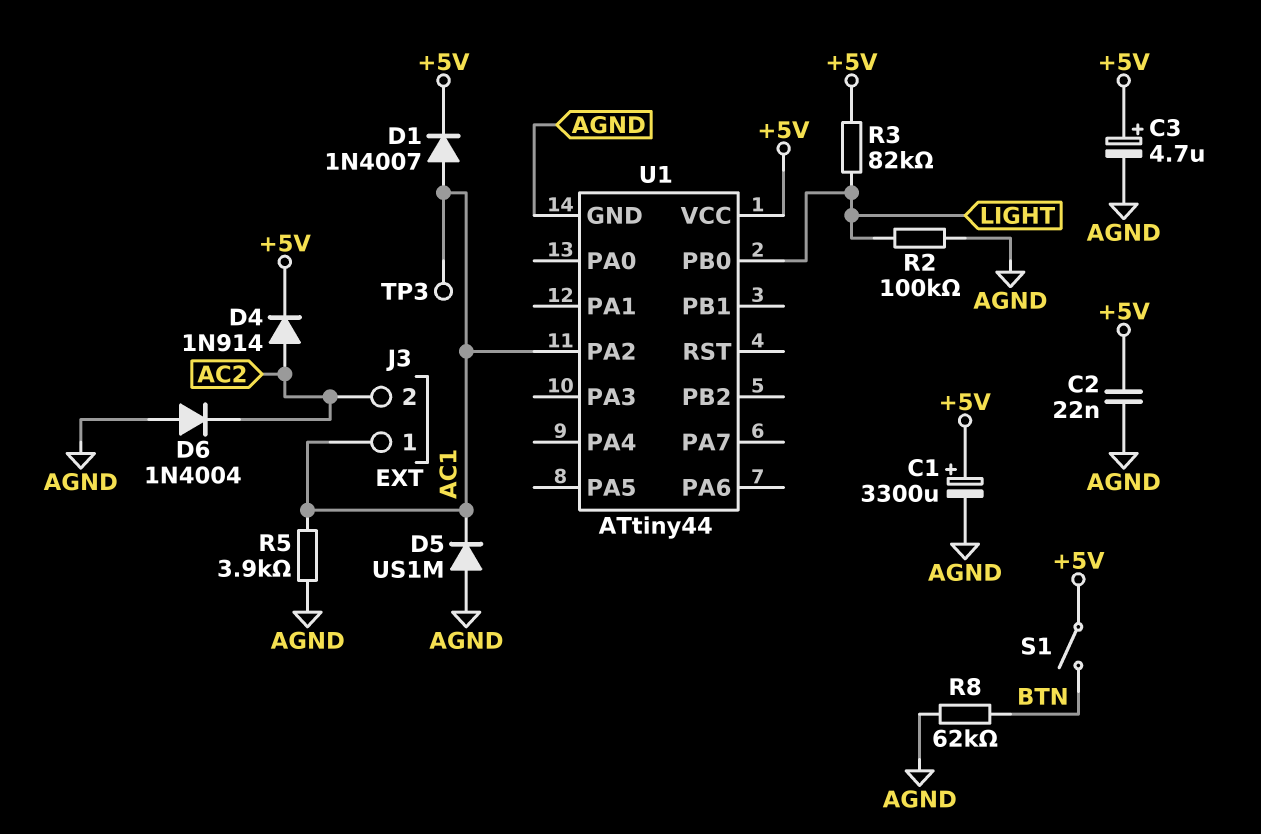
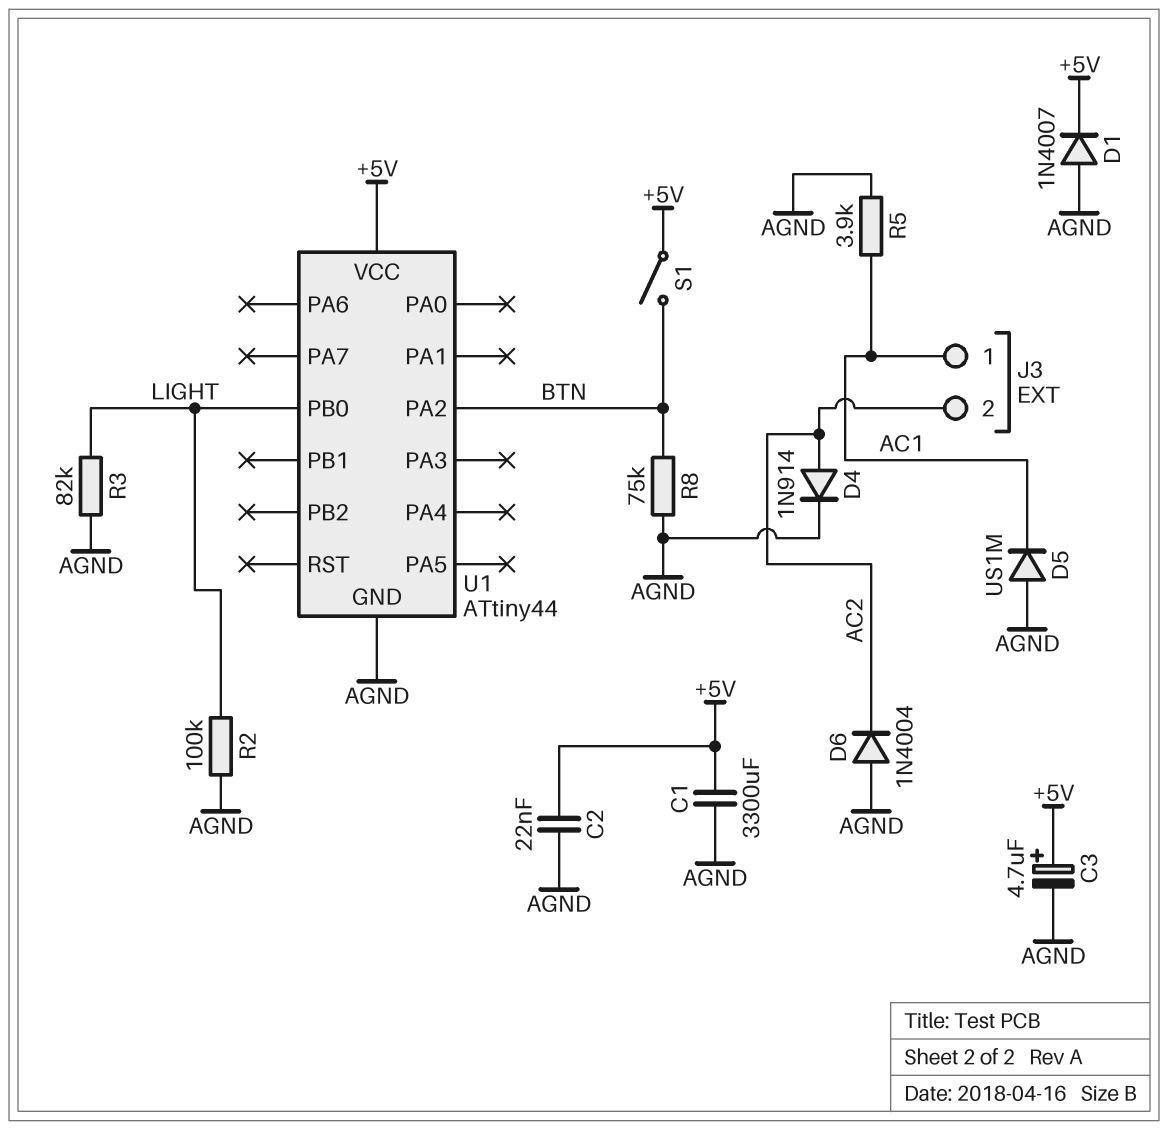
C1: 3300uF (plus +5V, minus AGND) -> 3300uF (+5V, AGND)
D1: diode 1N4007 (A AC1, K +5V) -> diode 1N4007 (A AGND, K +5V)
D4: diode 1N914 (A AC2, K +5V) -> diode 1N914 (A AC2, K AGND)
R3: 82k (+5V, LIGHT) -> 82k (AGND, LIGHT)
R8: 62k (AGND, BTN) -> 75k (AGND, BTN)
TP3: test point (AC1) -> none
U1 pin PA2: AC1 -> BTN

